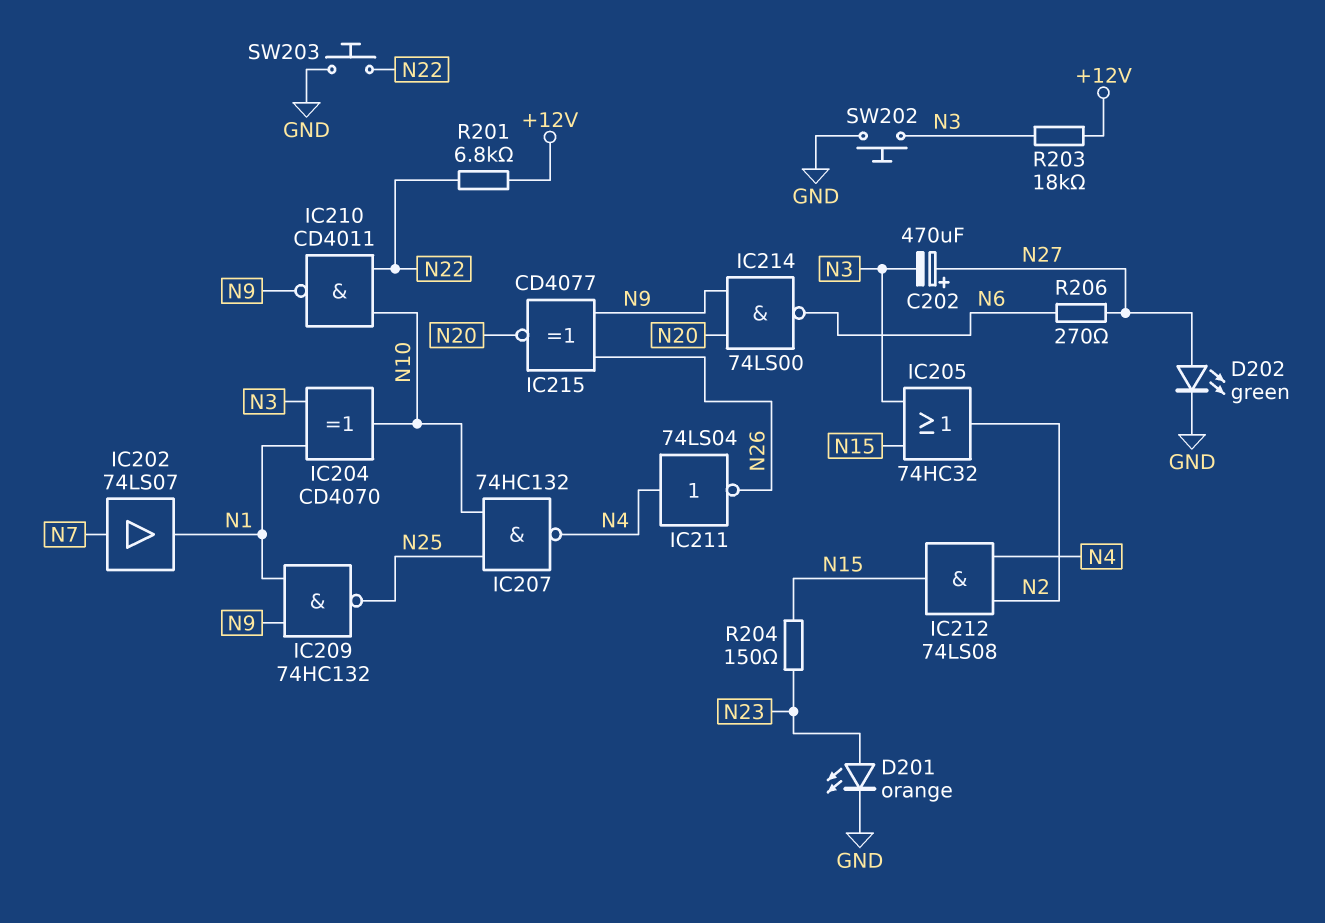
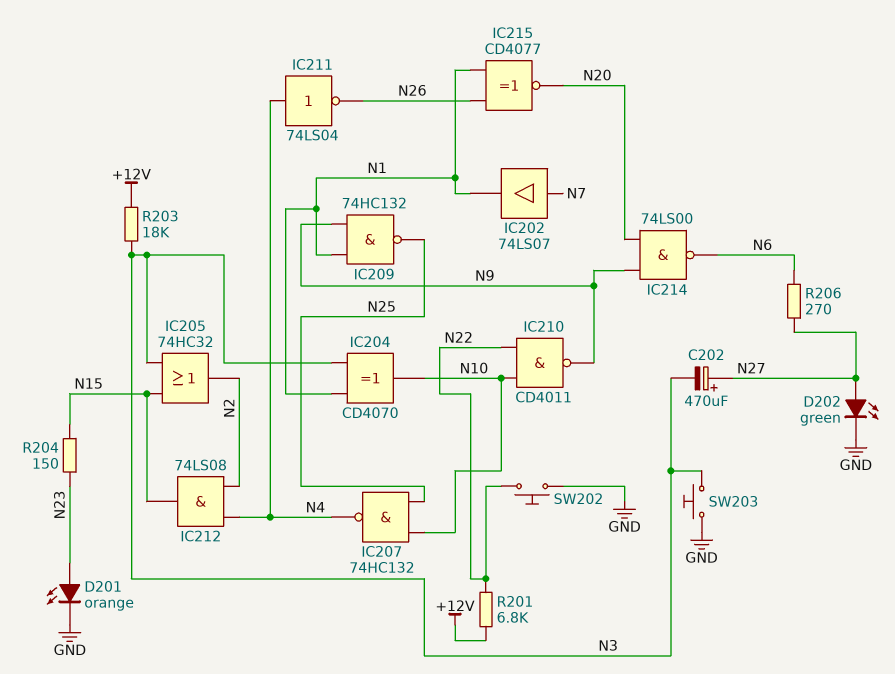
IC215: XNOR CD4077 (in N9, in N26, out N20) -> XNOR CD4077 (in N1, in N26, out N20)
SW202: button (GND, N3) -> button (GND, N22)
SW203: button (GND, N22) -> button (GND, N3)

